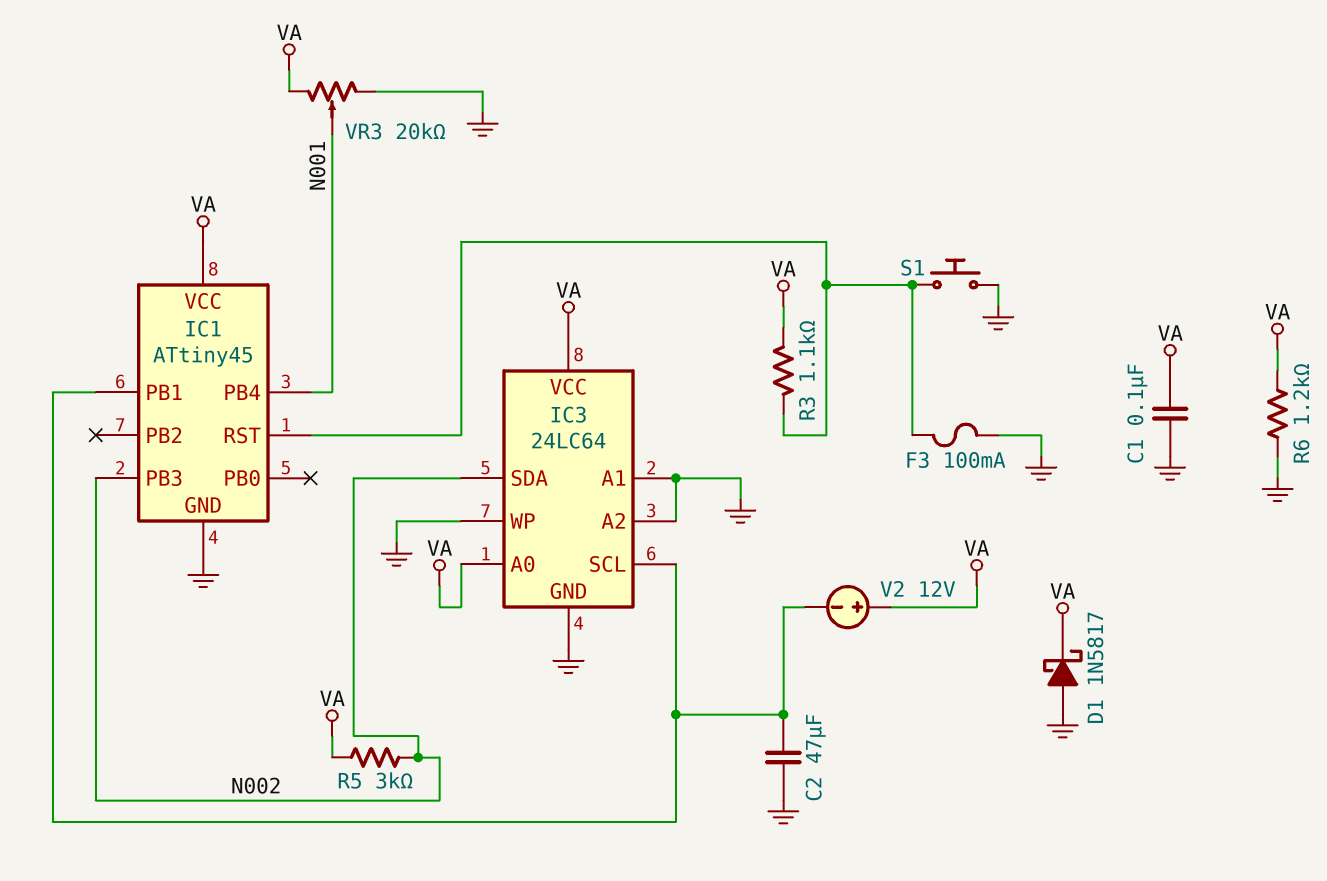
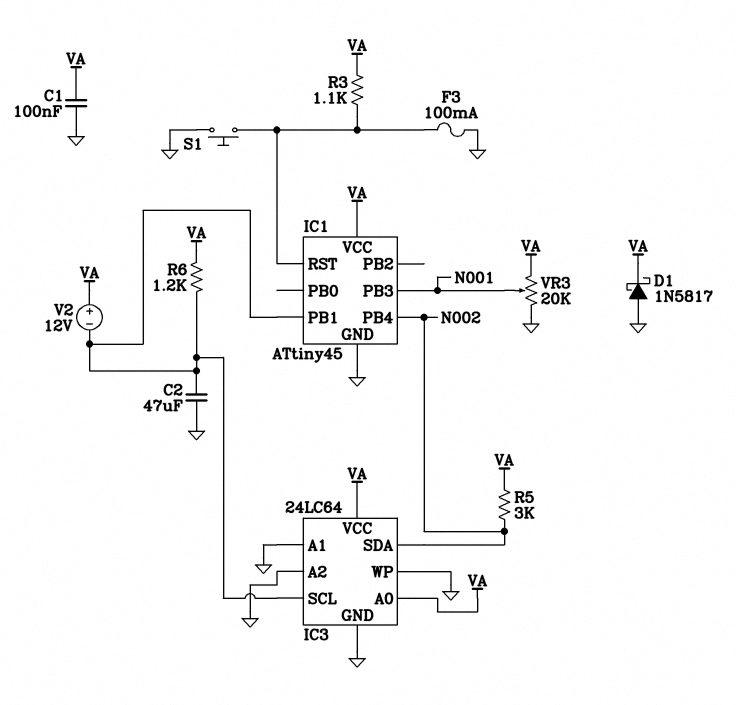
IC1 pin PB3: N002 -> N001
IC1 pin PB4: N001 -> N002
R6: 1.2k (GND, VA) -> 1.2k (IC1/PB1, VA)

